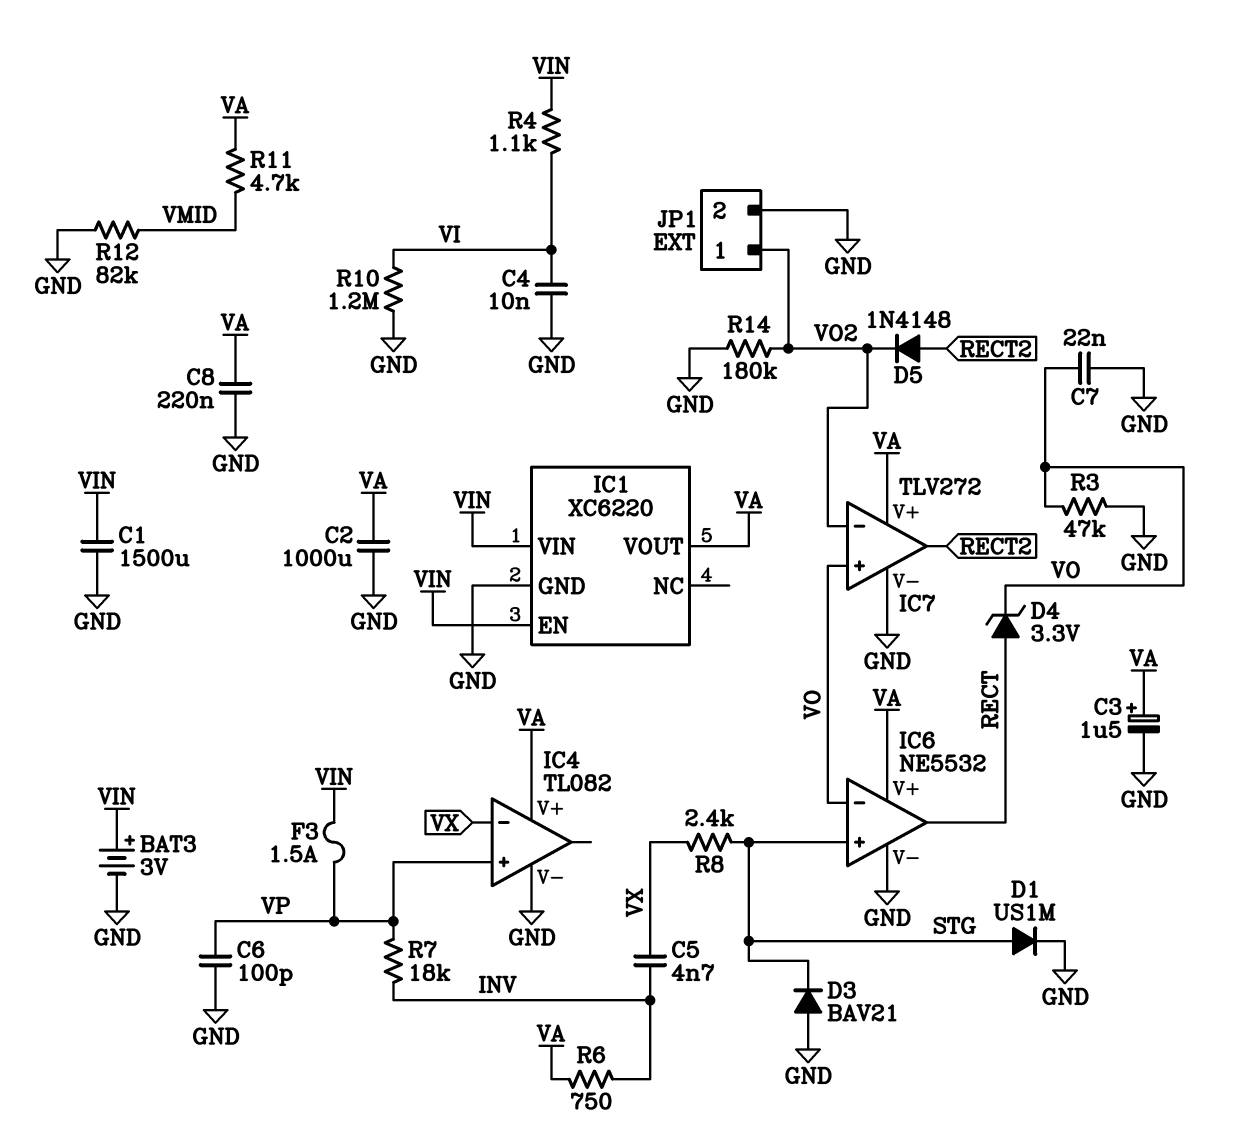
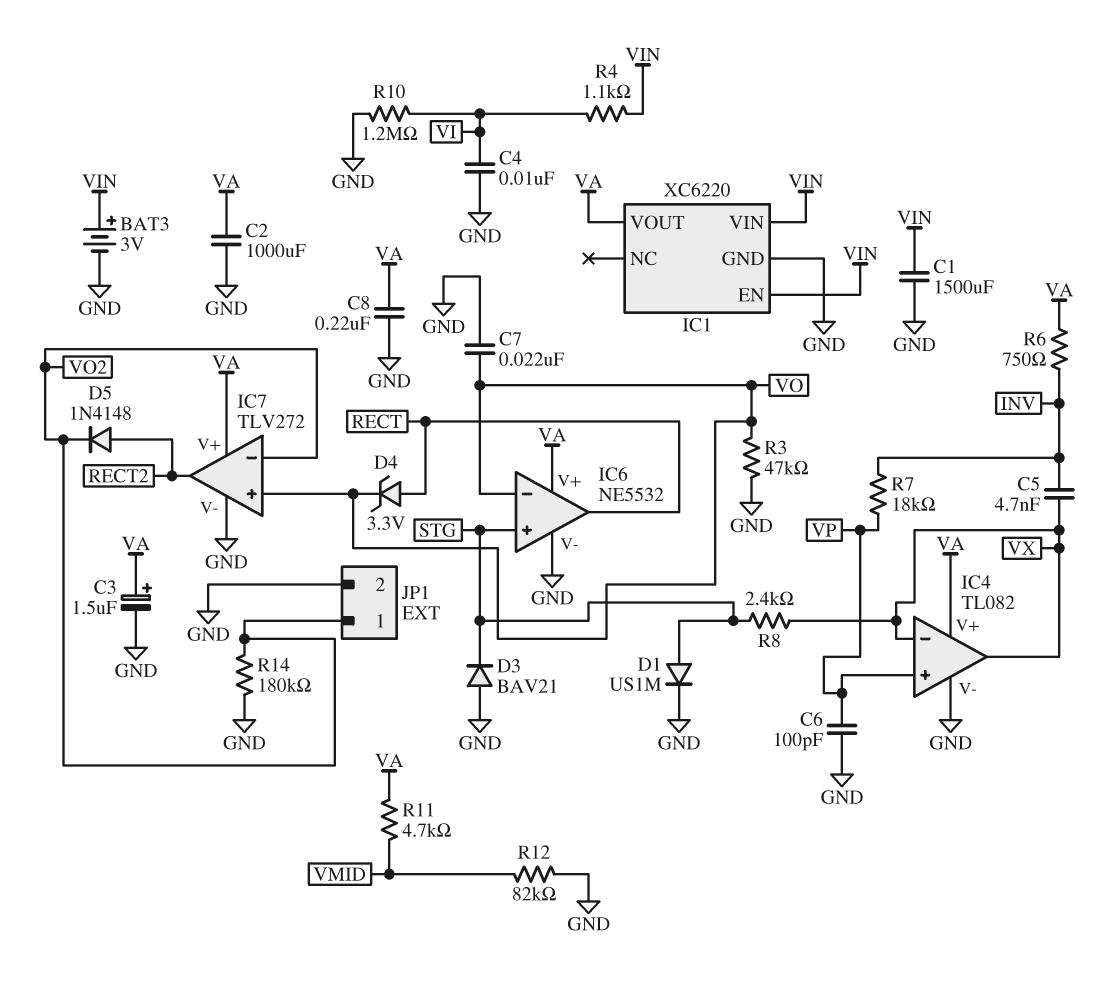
F3: 1.5A (VIN, VP) -> none
IC4 pin out: none -> VX

